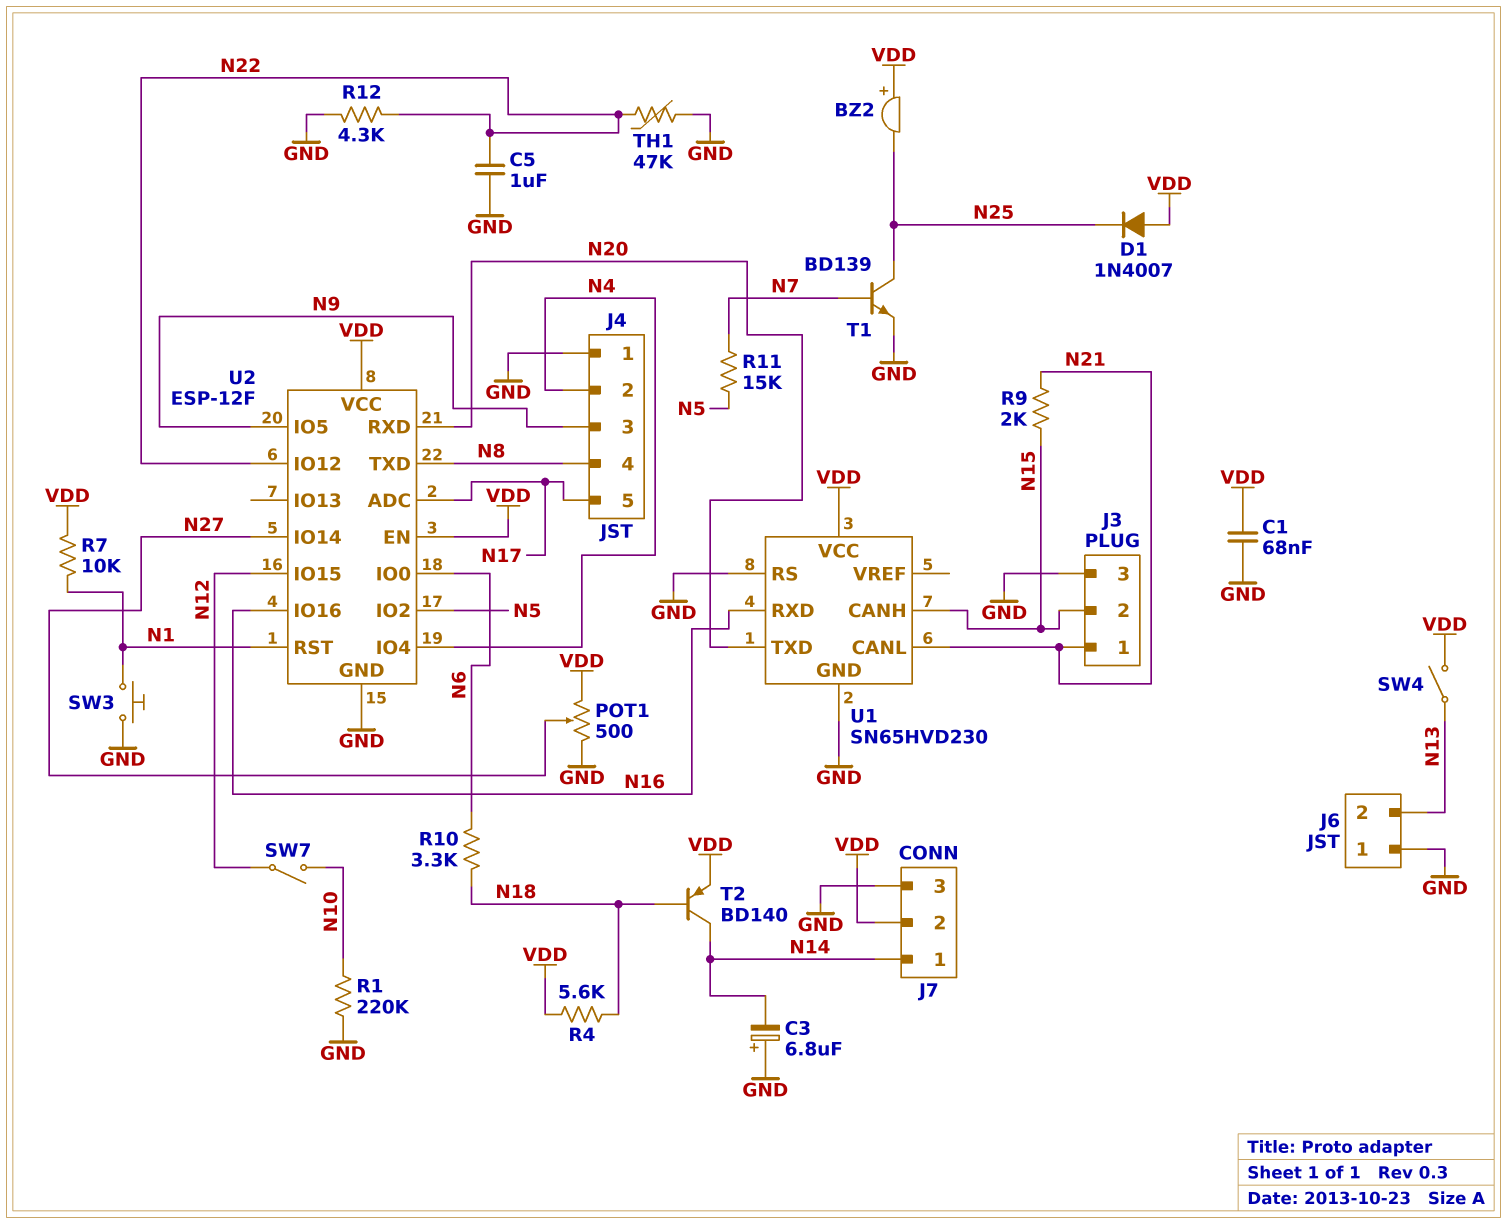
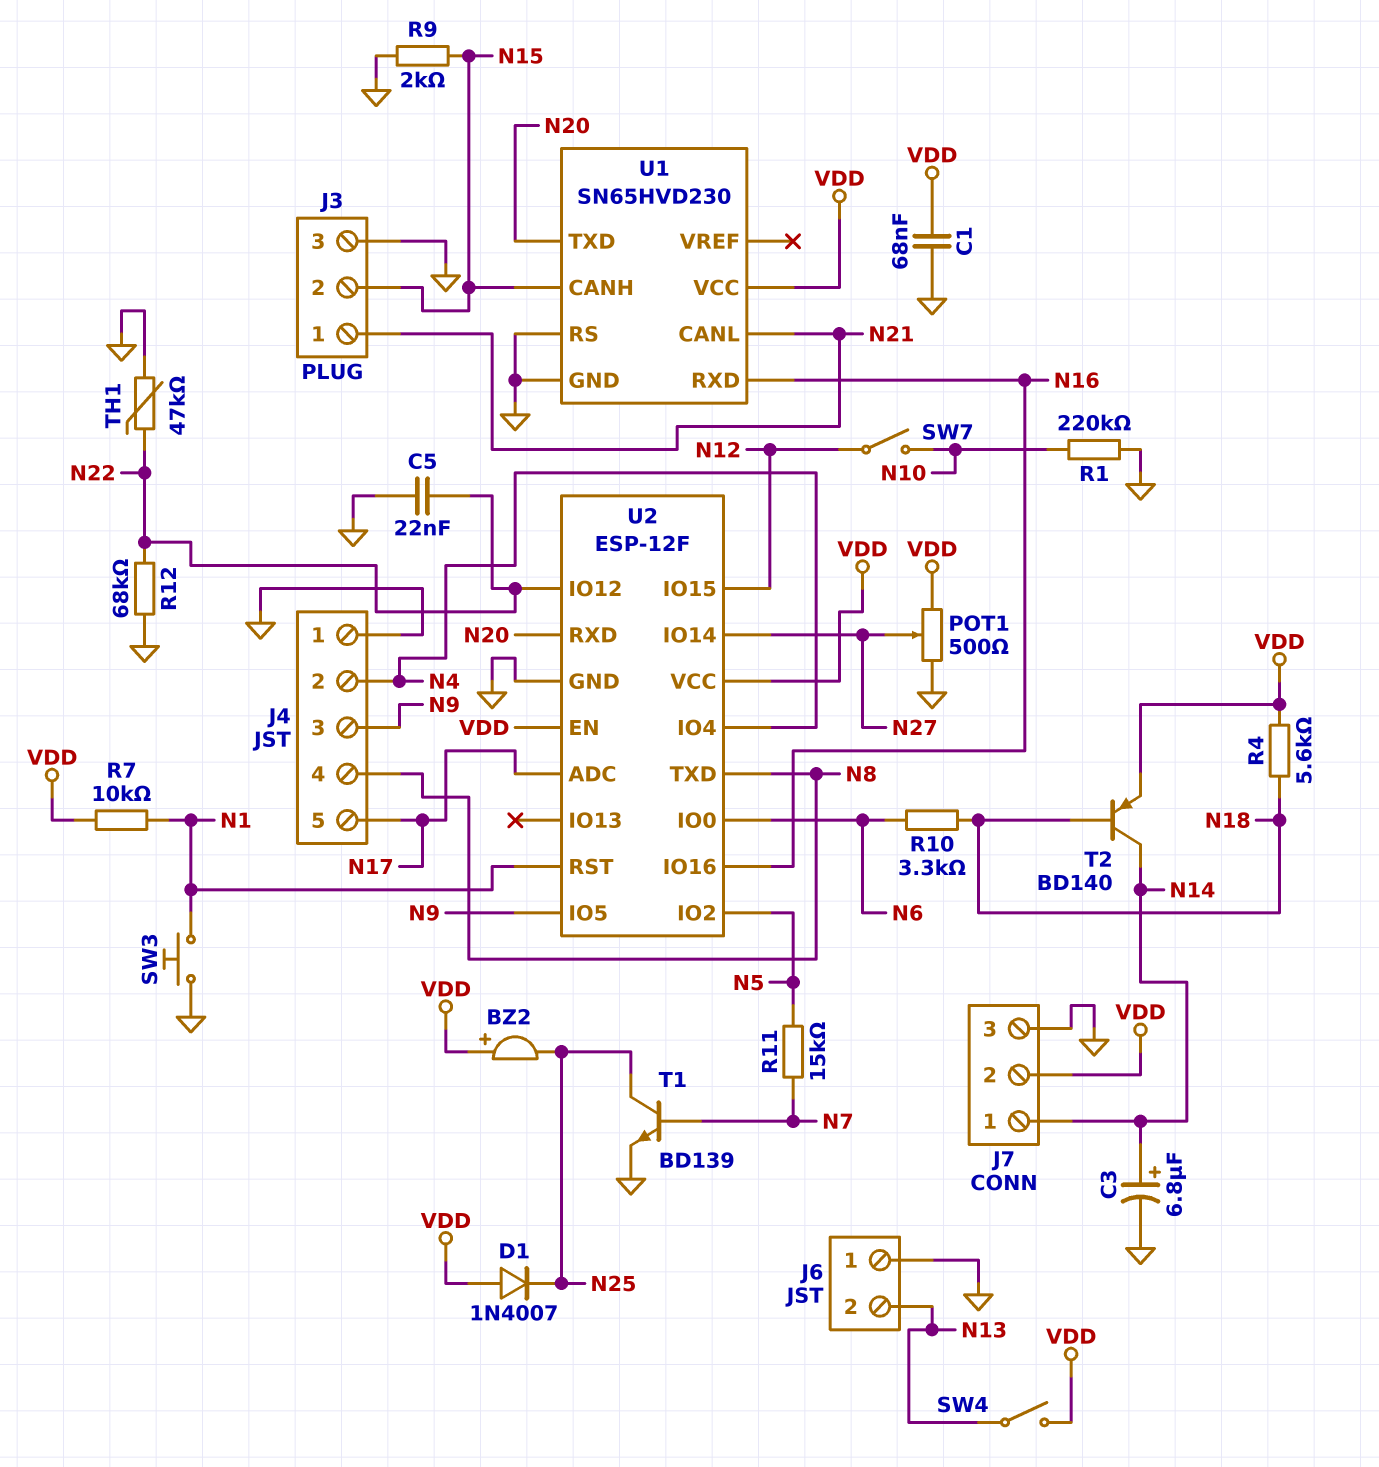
C3: 6.8uF (plus GND, minus N14) -> 6.8uF (plus N14, minus GND)
C5: 1uF (GND, N22) -> 22nF (GND, N22)
R9: 2k (N15, N21) -> 2k (GND, N15)
R12: 4.3k (GND, N22) -> 68k (GND, N22)

